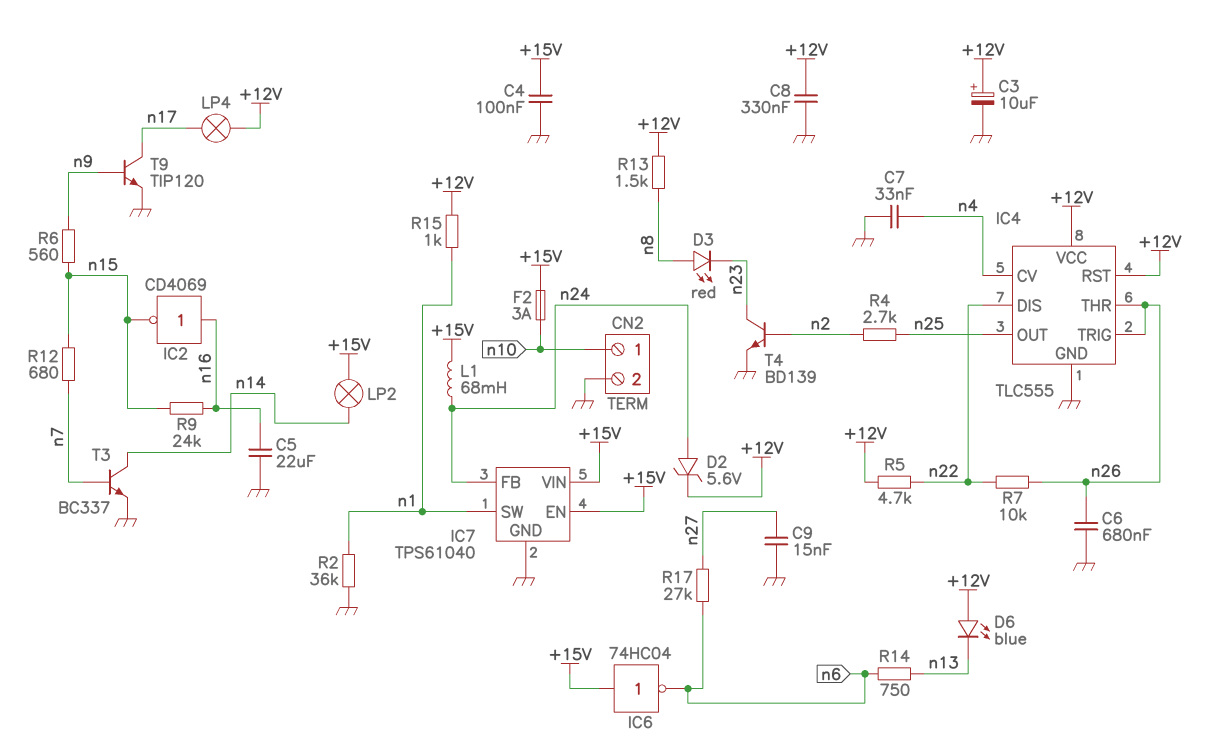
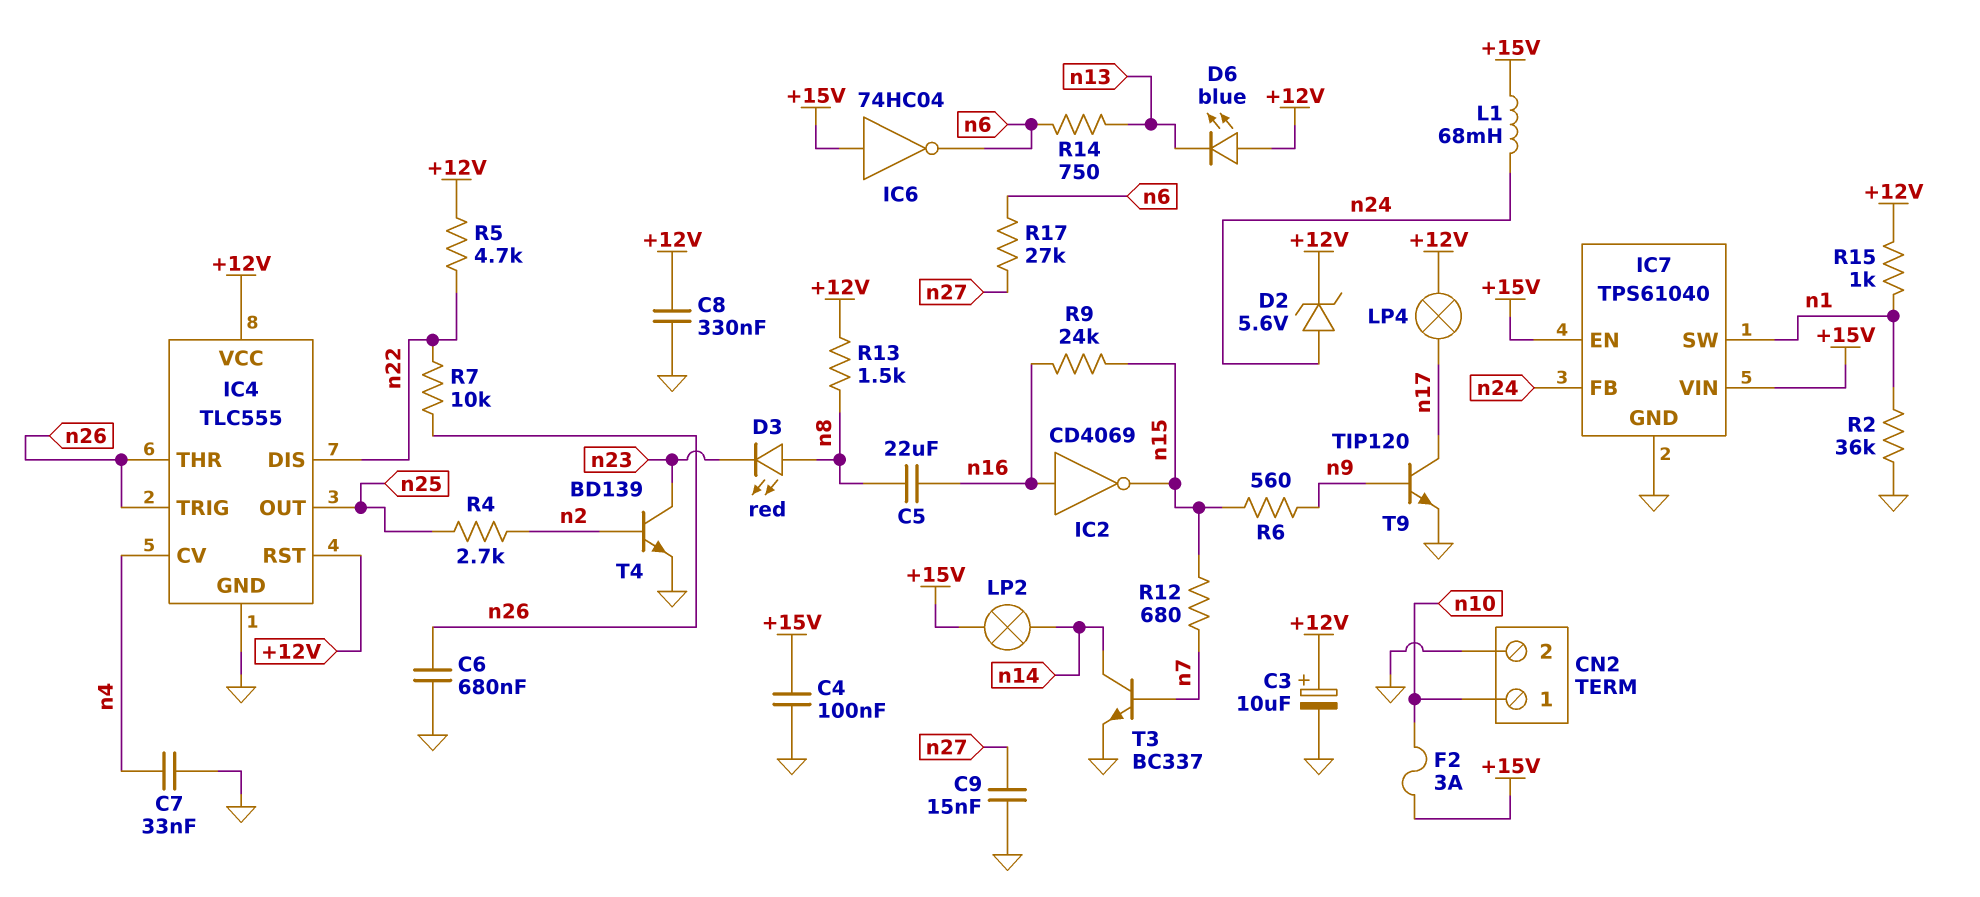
C5: 22uF (GND, n16) -> 22uF (n8, n16)

